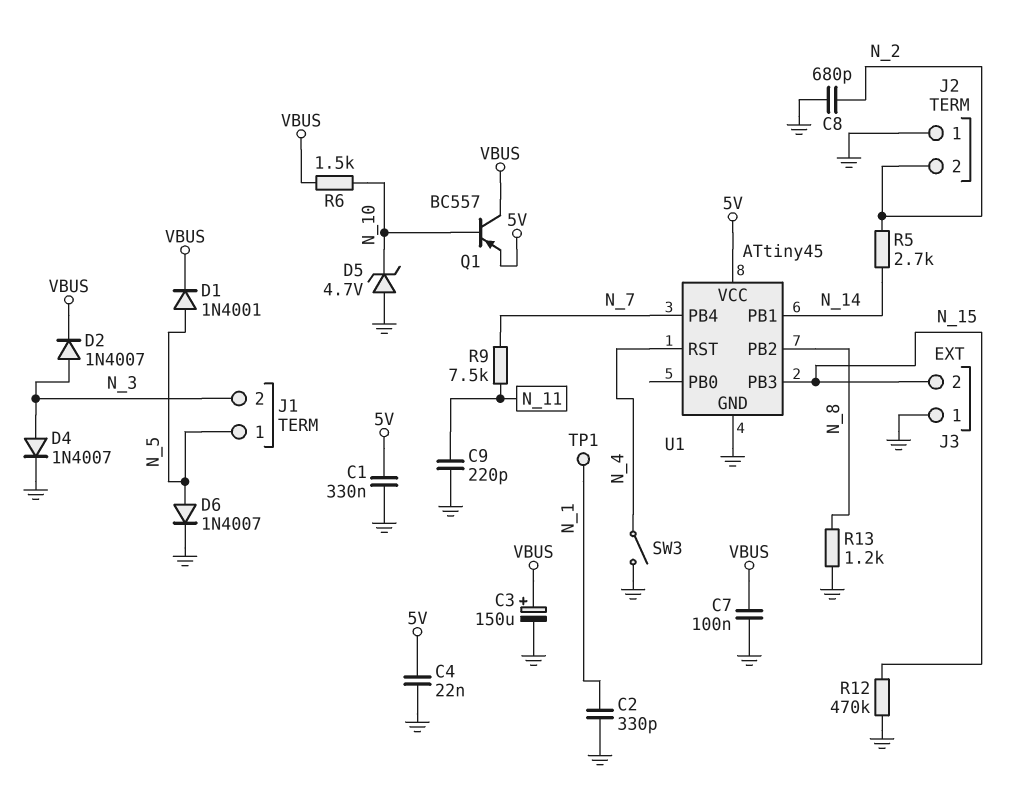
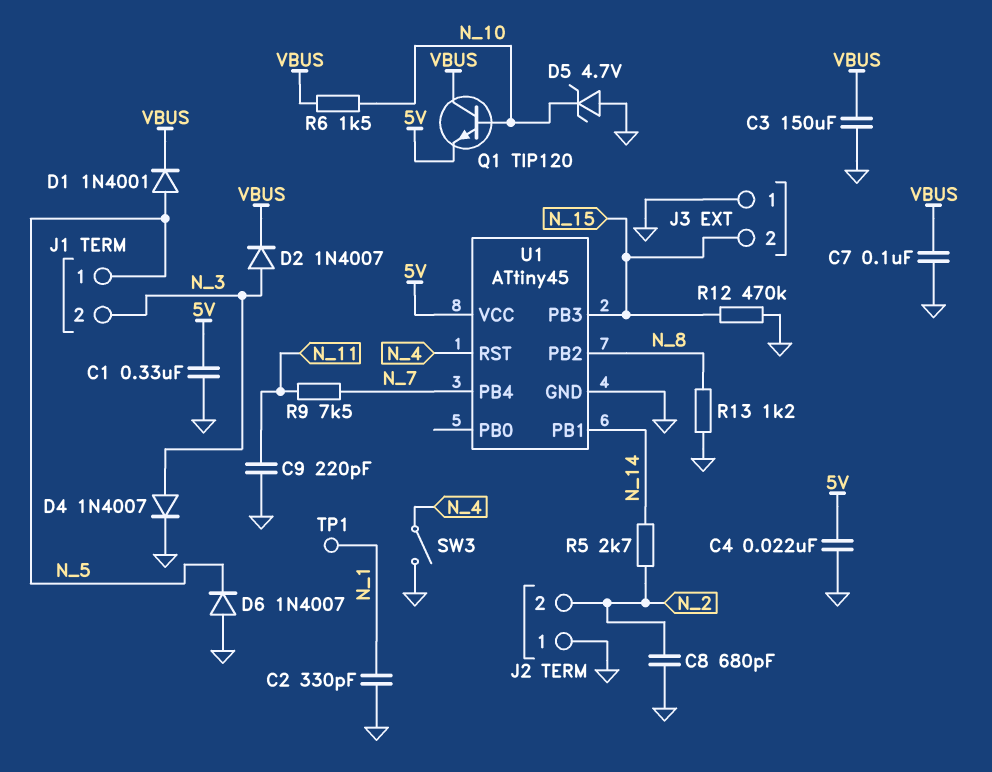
C3: 150uF (plus VBUS, minus GND) -> 150uF (GND, VBUS)
D6: diode 1N4007 (A N_5, K GND) -> diode 1N4007 (A GND, K N_5)
Q1: PNP BC557 (B N_10, C VBUS, E 5V) -> NPN TIP120 (B N_10, C VBUS, E 5V)

